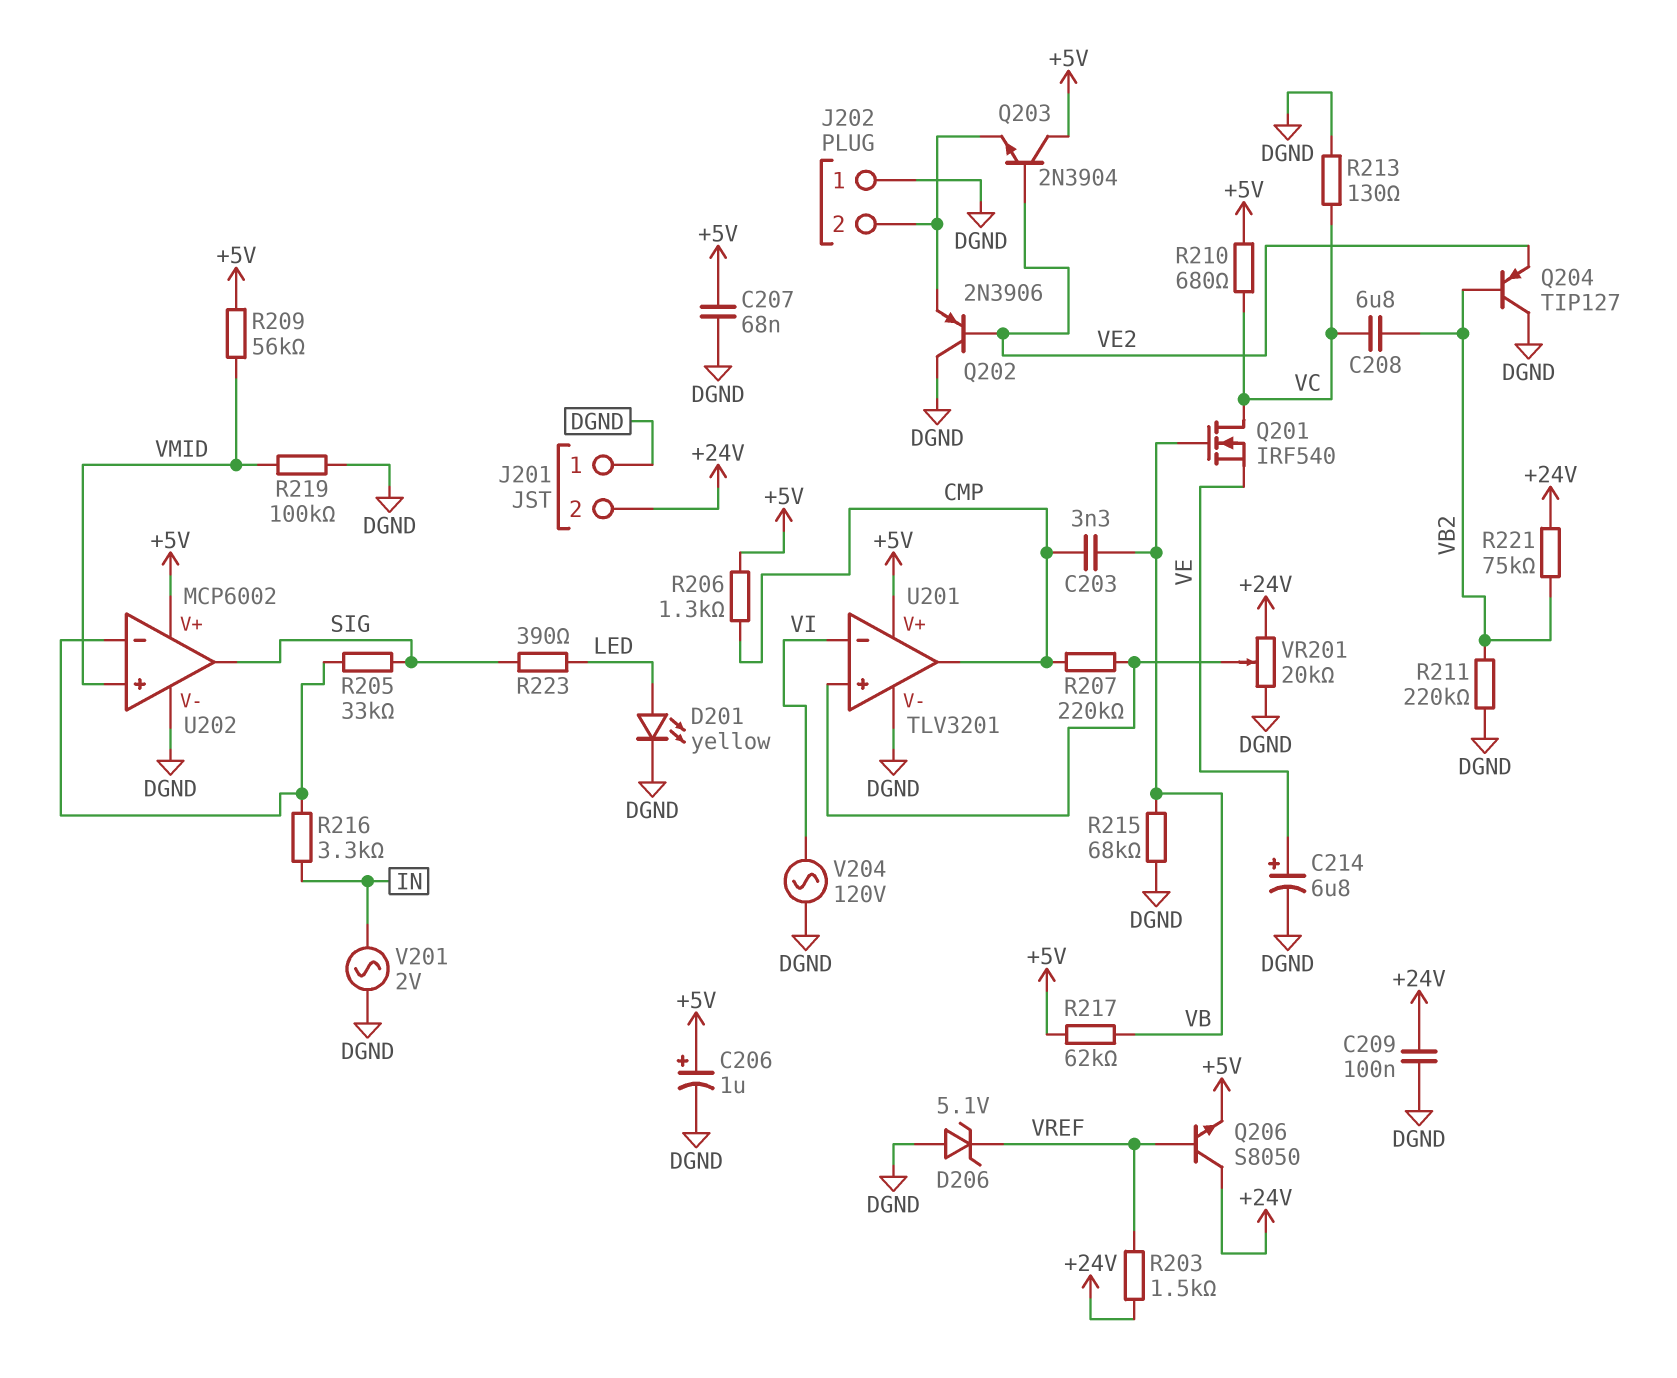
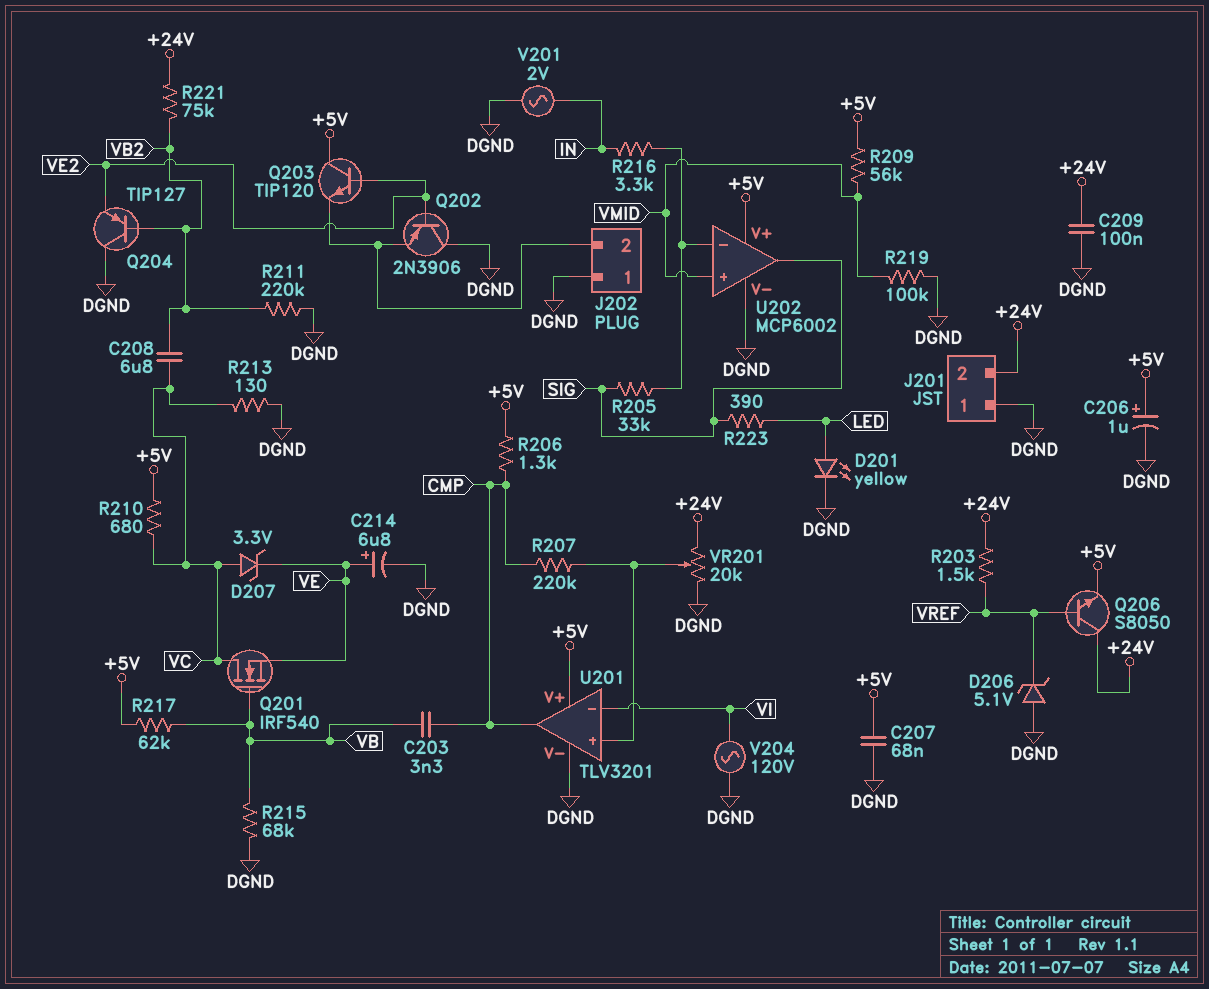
D207: none -> zener 3.3V (A VC, K VE)
Q203: NPN 2N3904 (B VE2, C +5V, E J202/2) -> NPN TIP120 (B VE2, C +5V, E J202/2)

